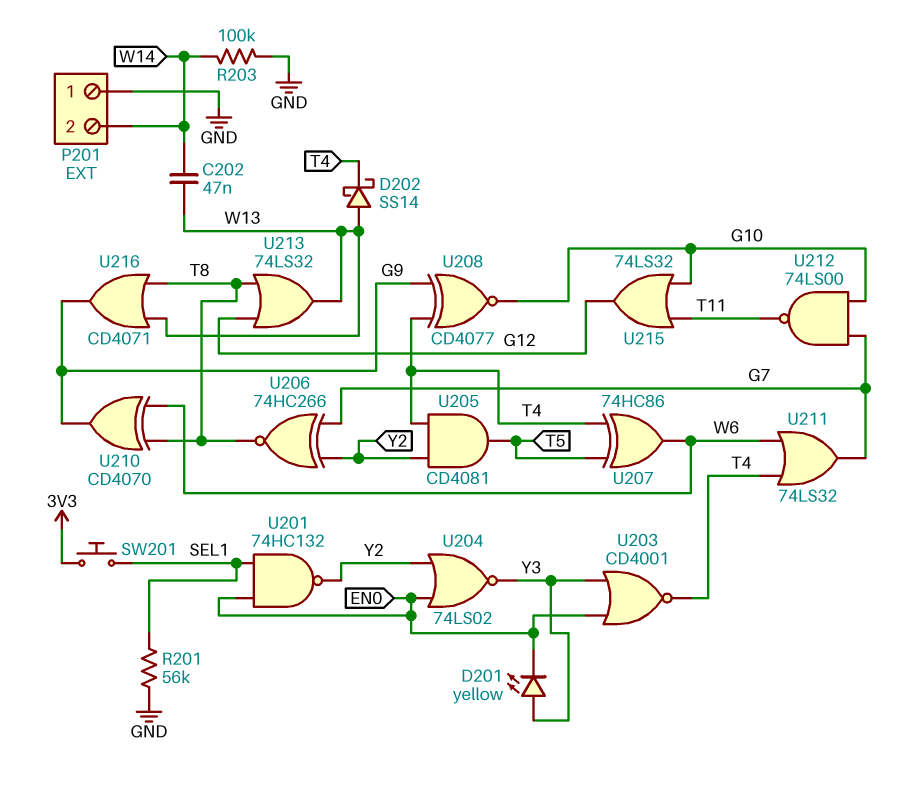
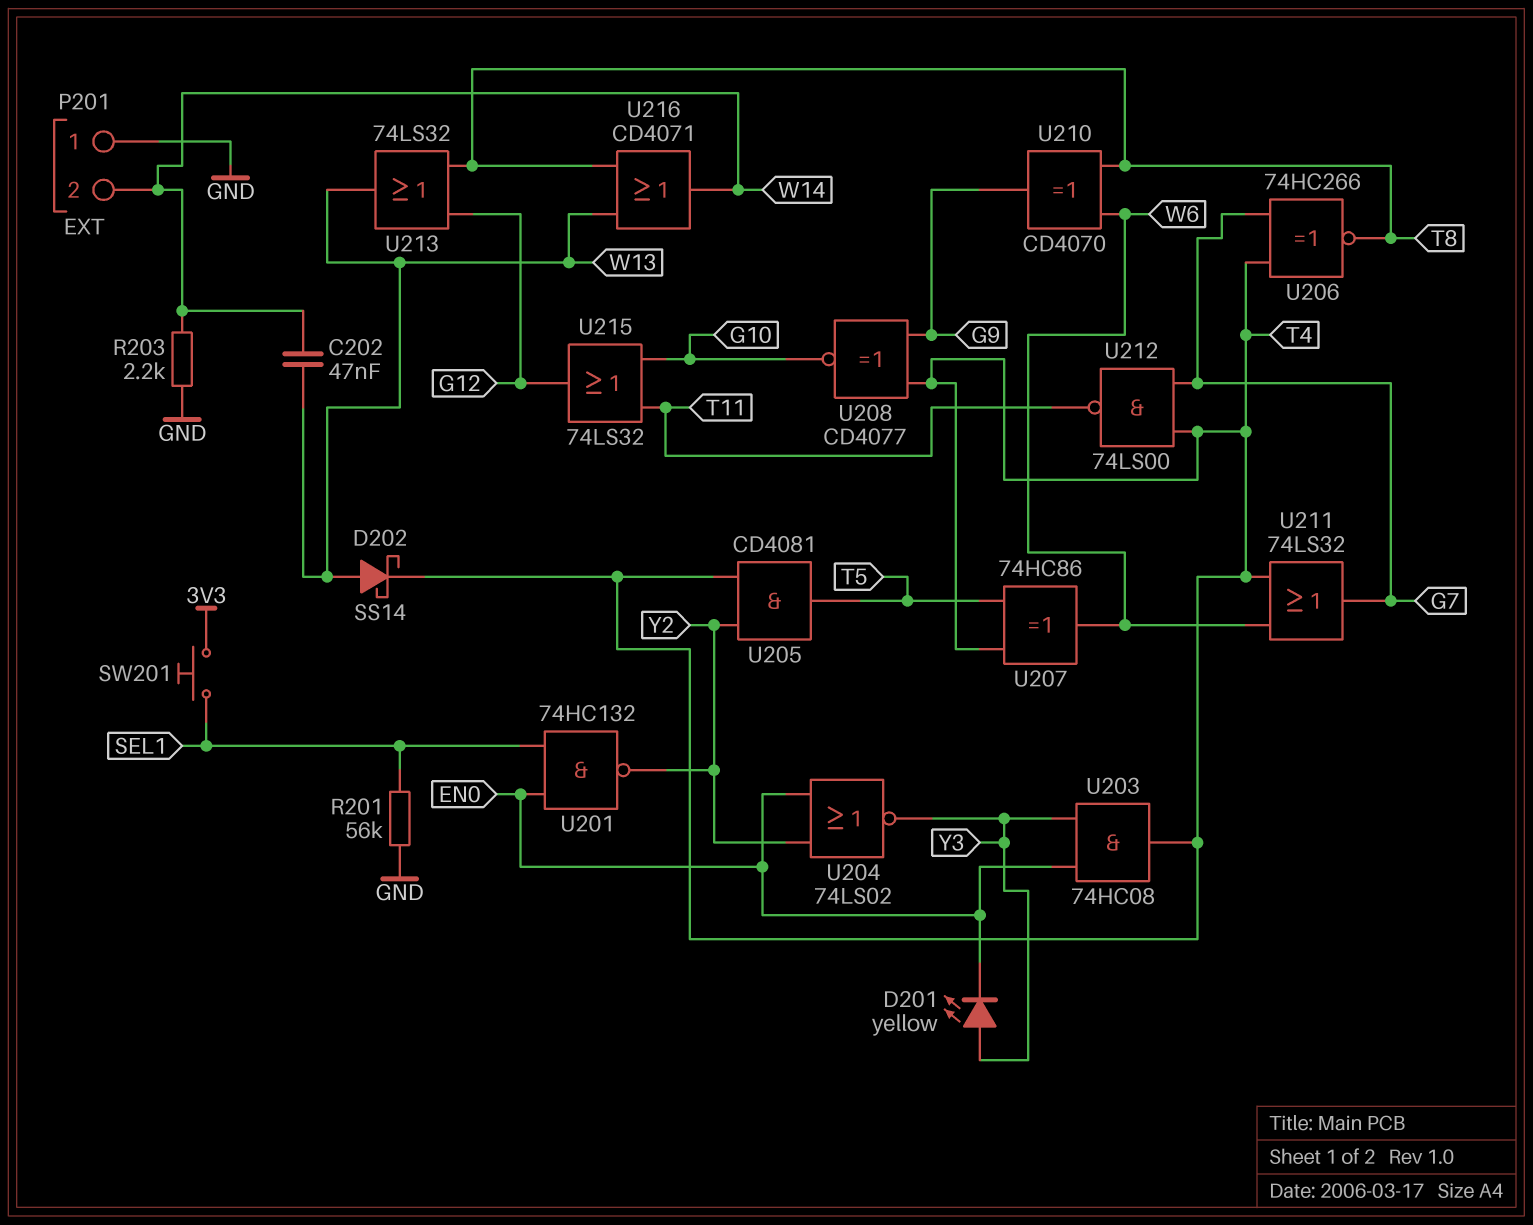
R203: 100k (GND, W14) -> 2.2k (GND, W14)
U203: NOR CD4001 (in EN0, in Y3, out T4) -> AND 74HC08 (in EN0, in Y3, out T4)
U206: XNOR 74HC266 (in G7, in Y2, out T8) -> XNOR 74HC266 (in G7, in T4, out T8)
U212: NAND 74LS00 (in G7, in G10, out T11) -> NAND 74LS00 (in G7, in T4, out T11)
U216: OR CD4071 (in T8, in W13, out G9) -> OR CD4071 (in T8, in W13, out W14)

